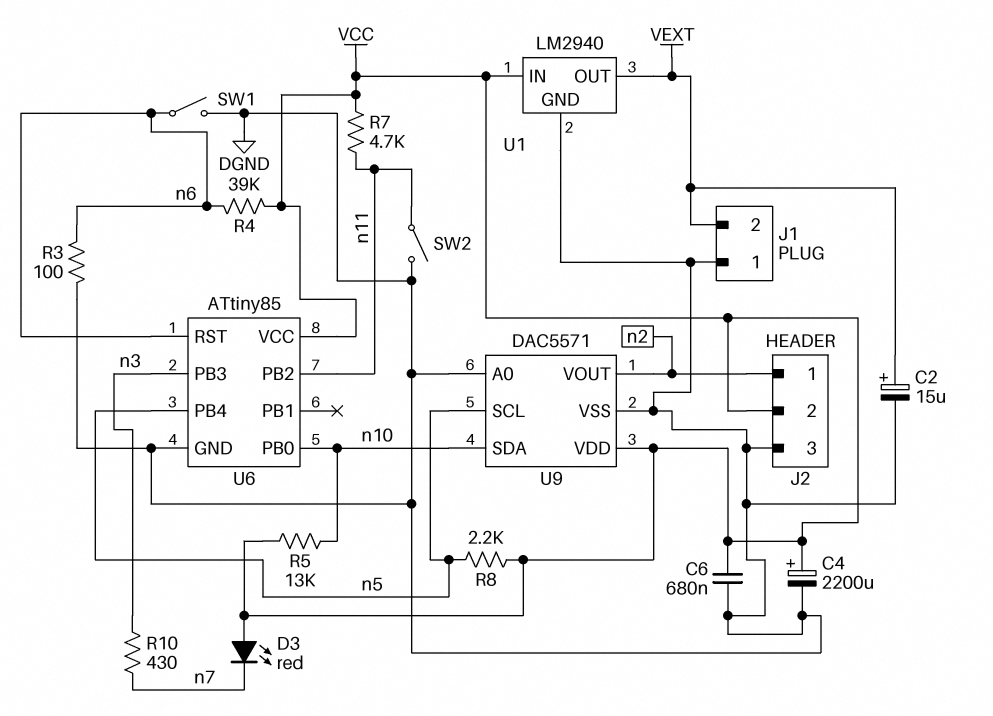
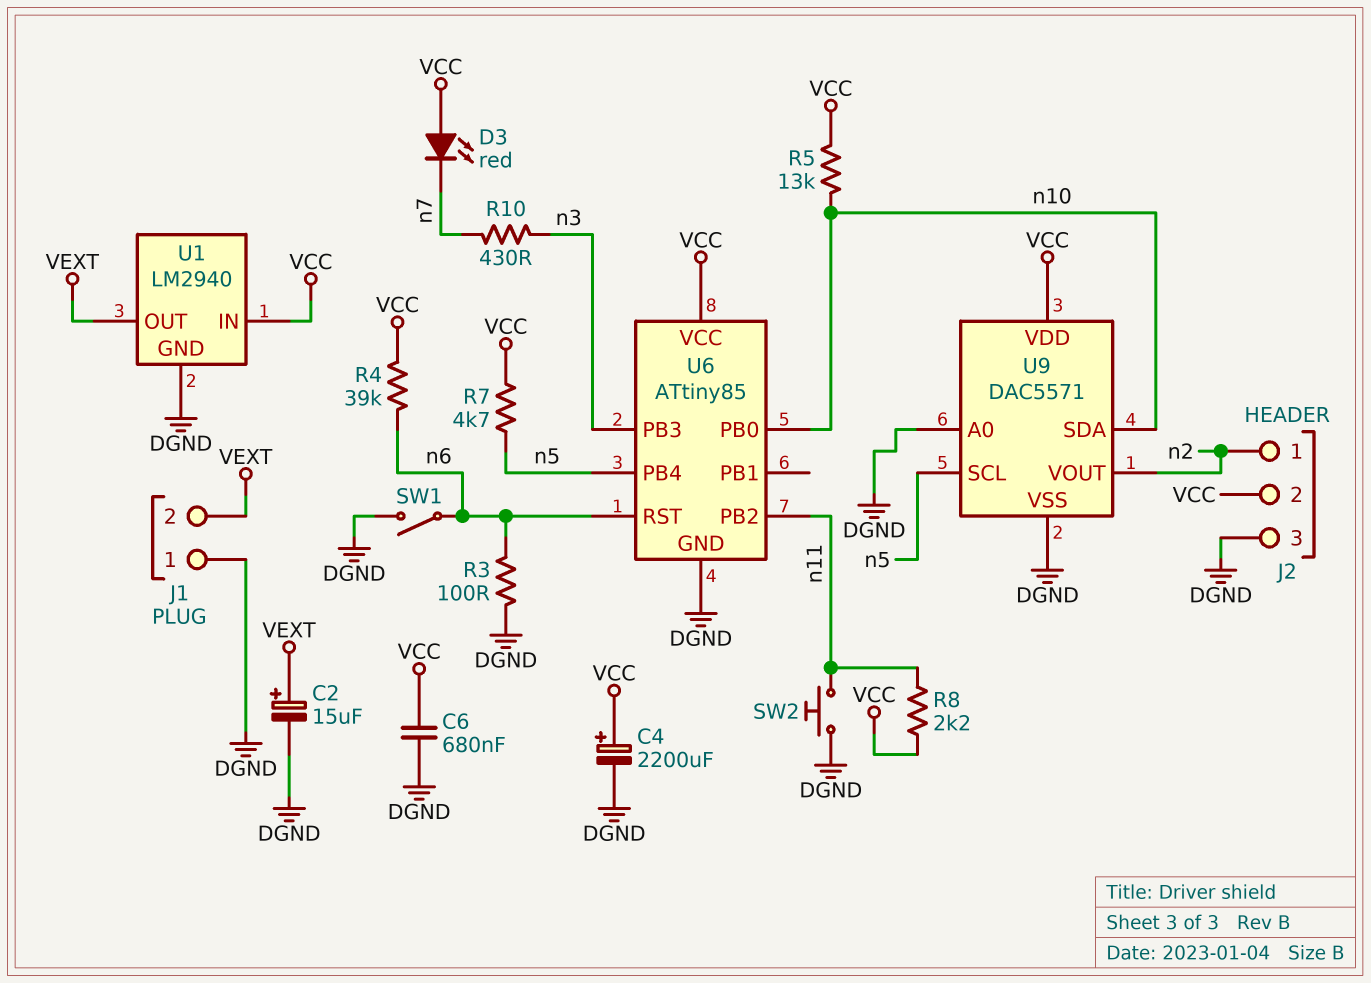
R7: 4.7k (VCC, n11) -> 4.7k (VCC, n5)
R8: 2.2k (VCC, n5) -> 2.2k (VCC, n11)
SW2: switch (DGND, n11) -> button (DGND, n11)

